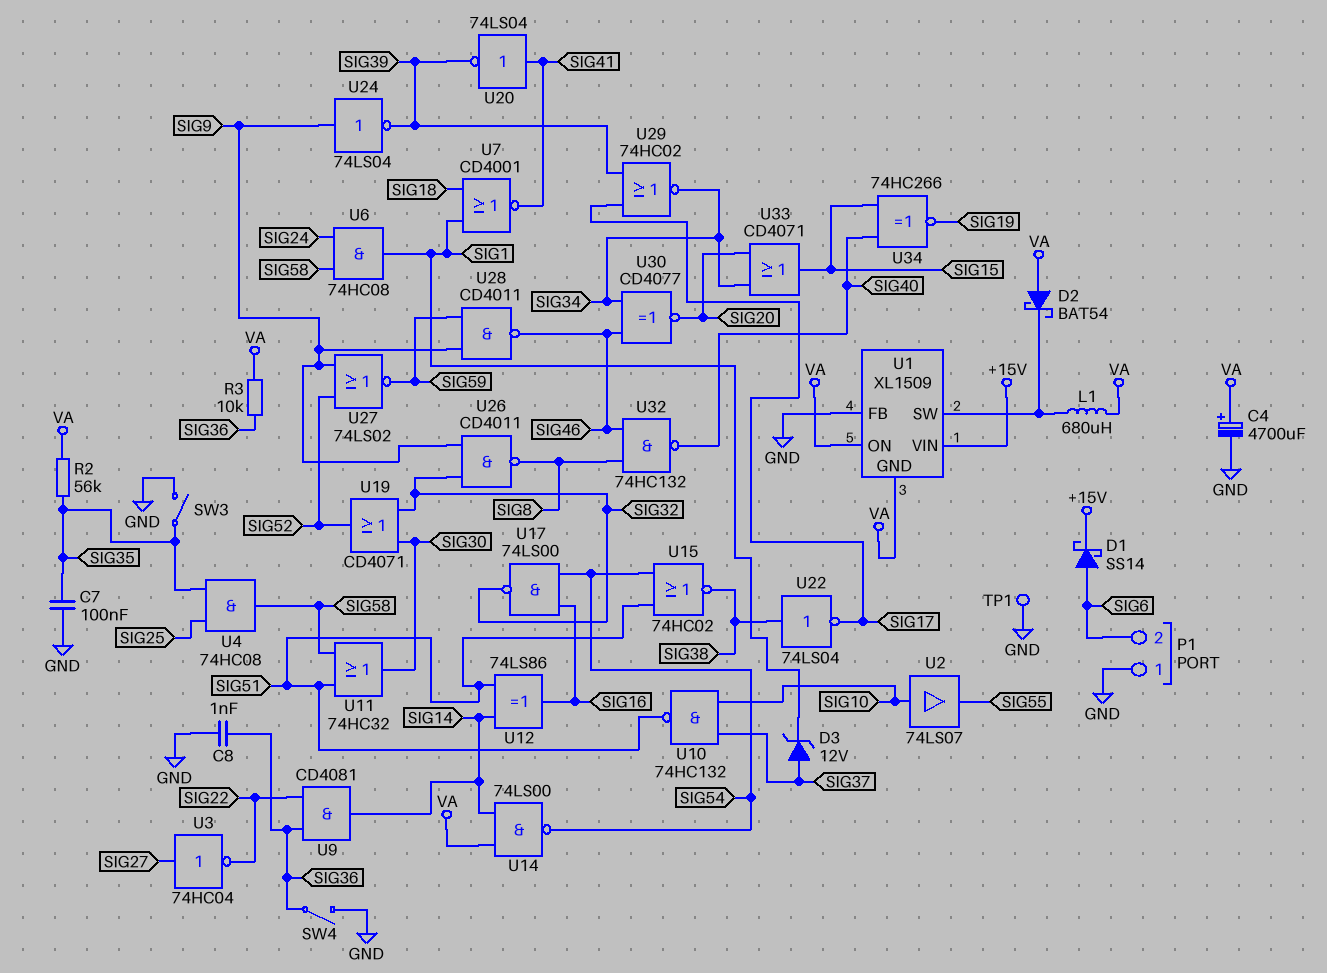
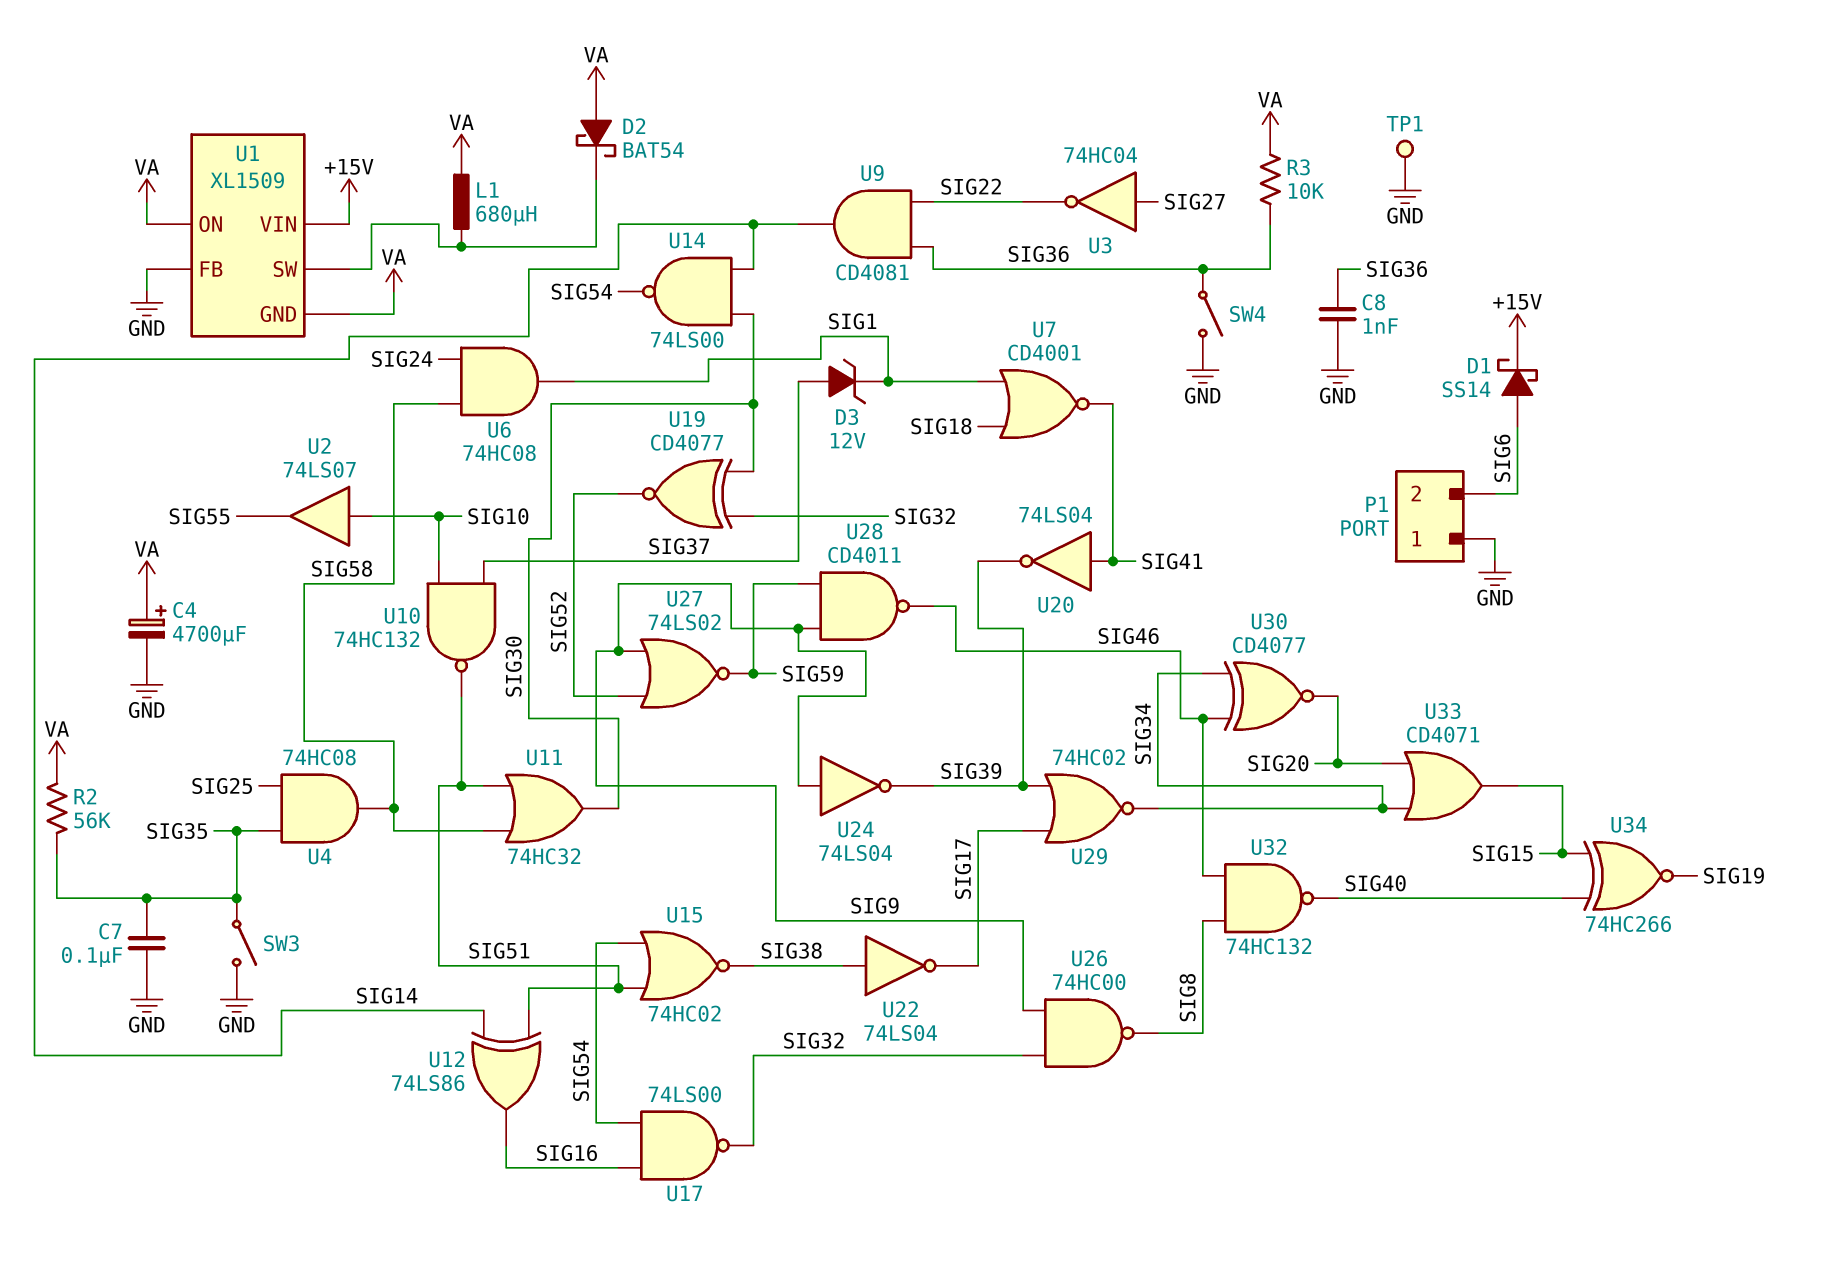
U14: NAND 74LS00 (in SIG14, in VA, out SIG54) -> NAND 74LS00 (in SIG14, in SIG30, out SIG54)
U19: OR CD4071 (in SIG30, in SIG32, out SIG52) -> XNOR CD4077 (in SIG30, in SIG32, out SIG52)
U26: NAND CD4011 (in SIG9, in SIG32, out SIG8) -> NAND 74HC00 (in SIG9, in SIG32, out SIG8)

